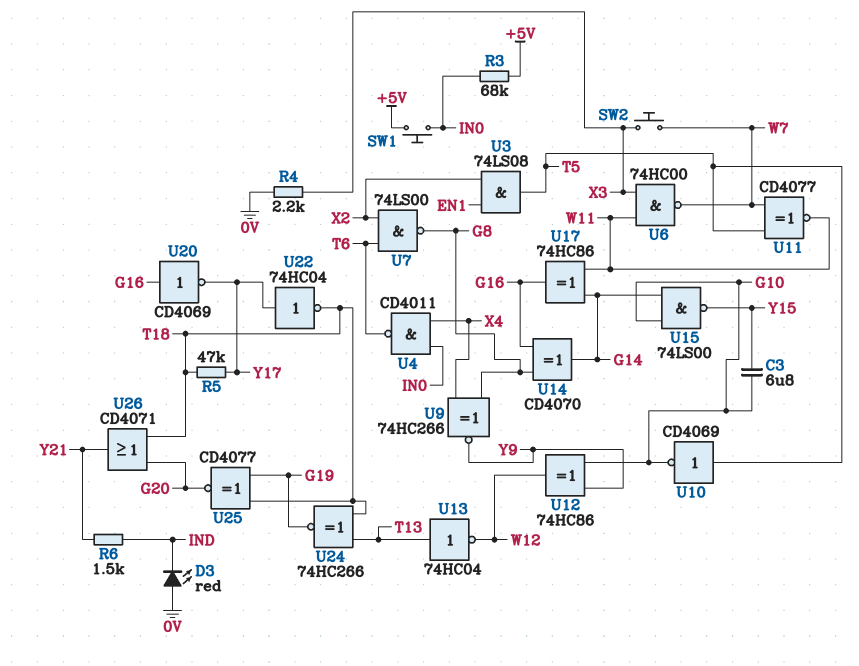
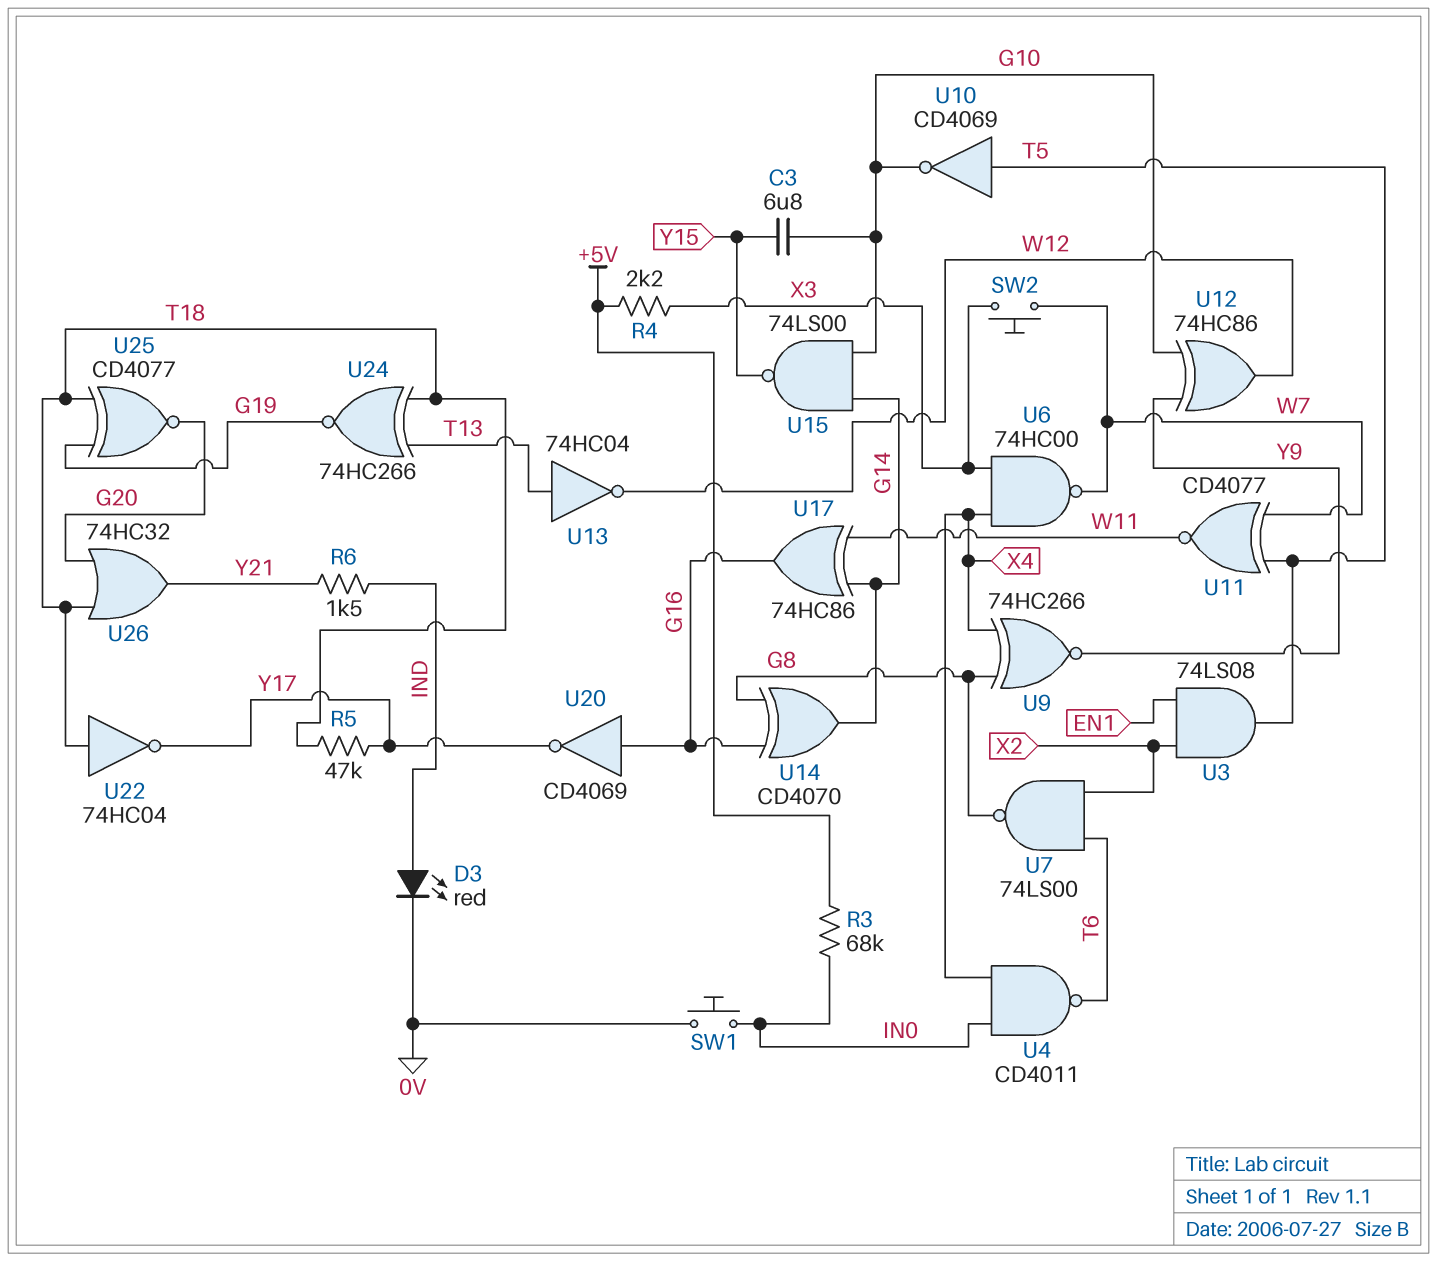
D3: LED red (A 0V, K IND) -> LED red (A IND, K 0V)
R4: 2.2k (0V, X3) -> 2.2k (+5V, X3)
SW1: button (+5V, IN0) -> button (0V, IN0)
U6: NAND 74HC00 (in W11, in X3, out W7) -> NAND 74HC00 (in X3, in X4, out W7)
U22: NOT 74HC04 (in Y17, out T18) -> NOT 74HC04 (in T18, out Y17)
U26: OR CD4071 (in G20, in T18, out Y21) -> OR 74HC32 (in G20, in T18, out Y21)

